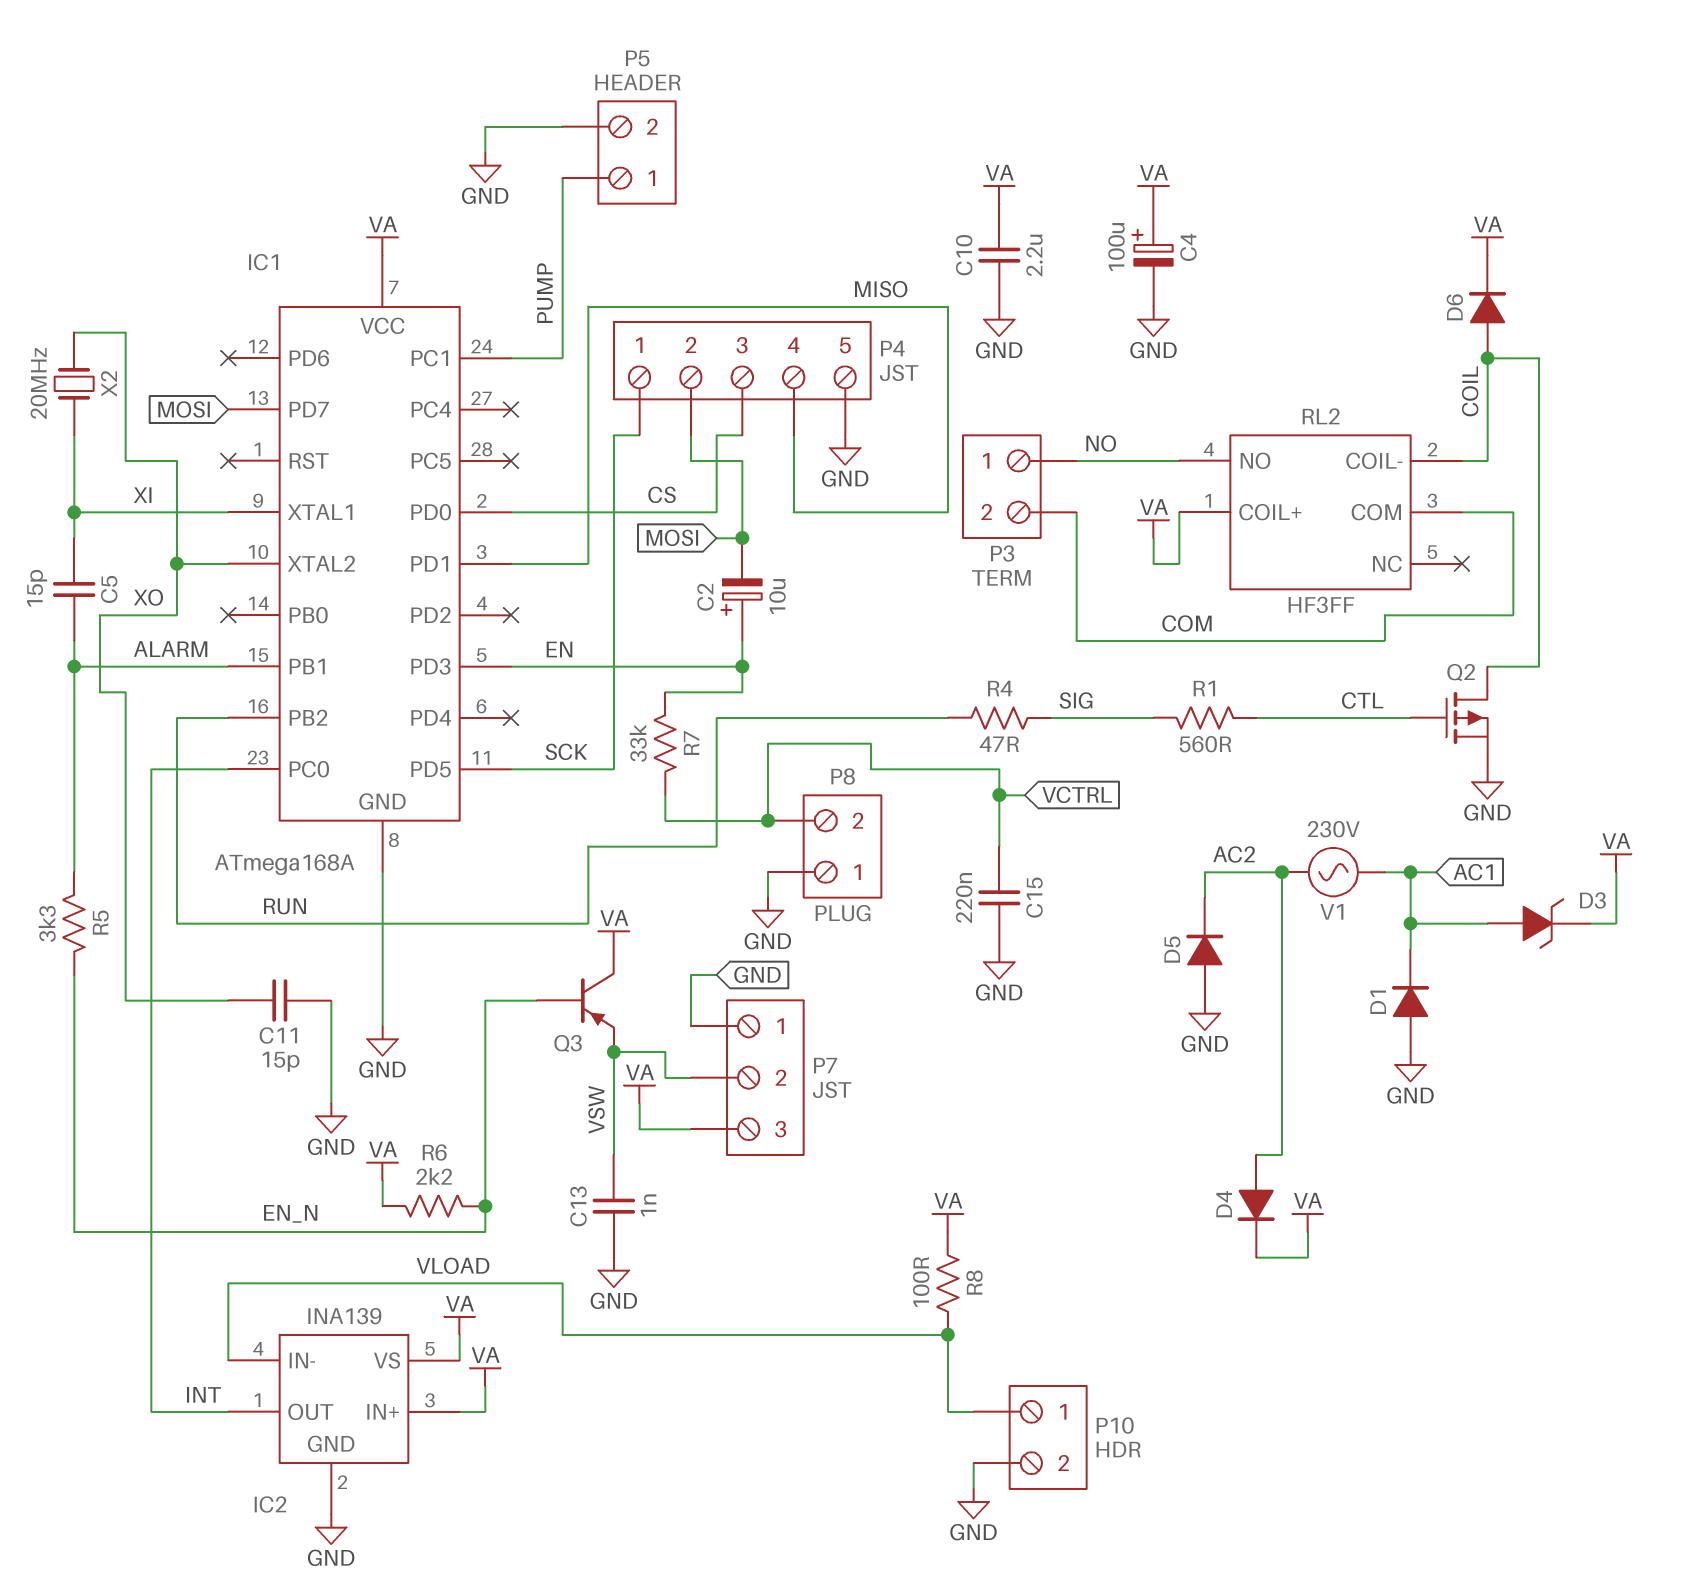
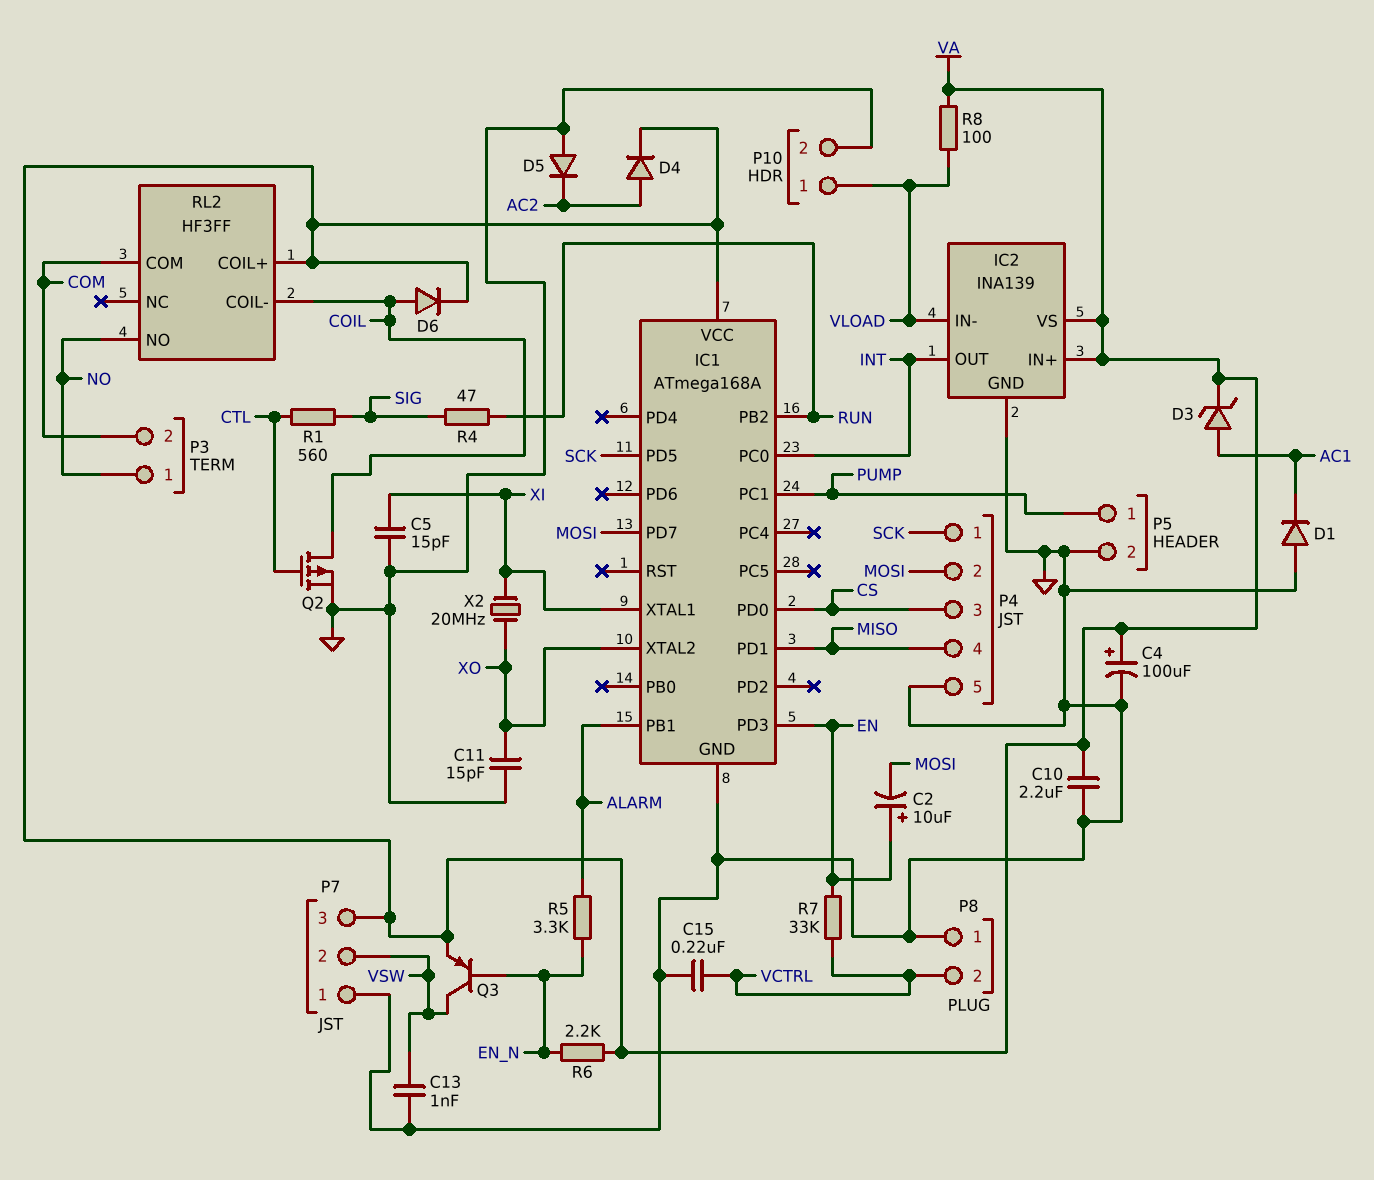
C5: 15pF (ALARM, XI) -> 15pF (GND, XI)
Q3: PNP (B EN_N, C VA, E VSW) -> PNP (B EN_N, C VSW, E VA)
V1: AC 230V (AC1, AC2) -> none

